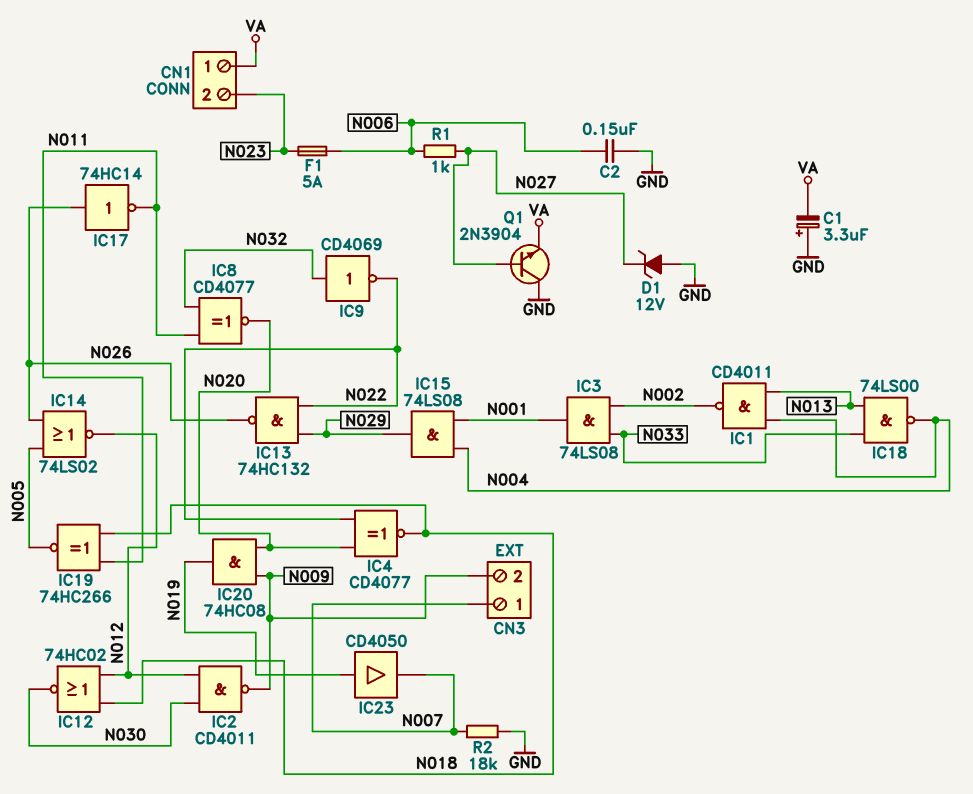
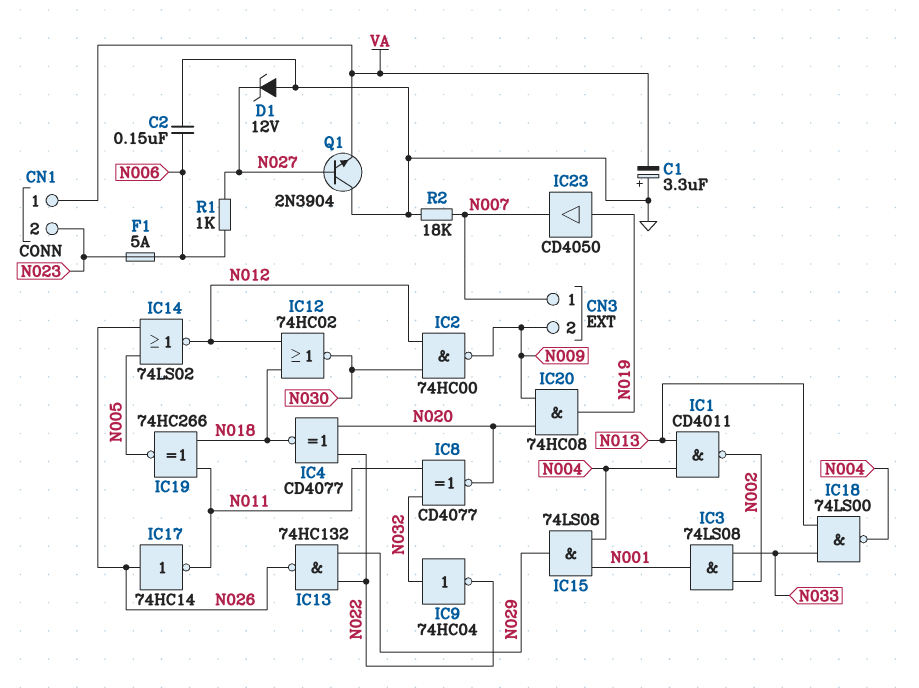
IC2: NAND CD4011 (in N012, in N030, out N009) -> NAND 74HC00 (in N012, in N030, out N009)
IC9: NOT CD4069 (in N032, out N022) -> NOT 74HC04 (in N032, out N022)

